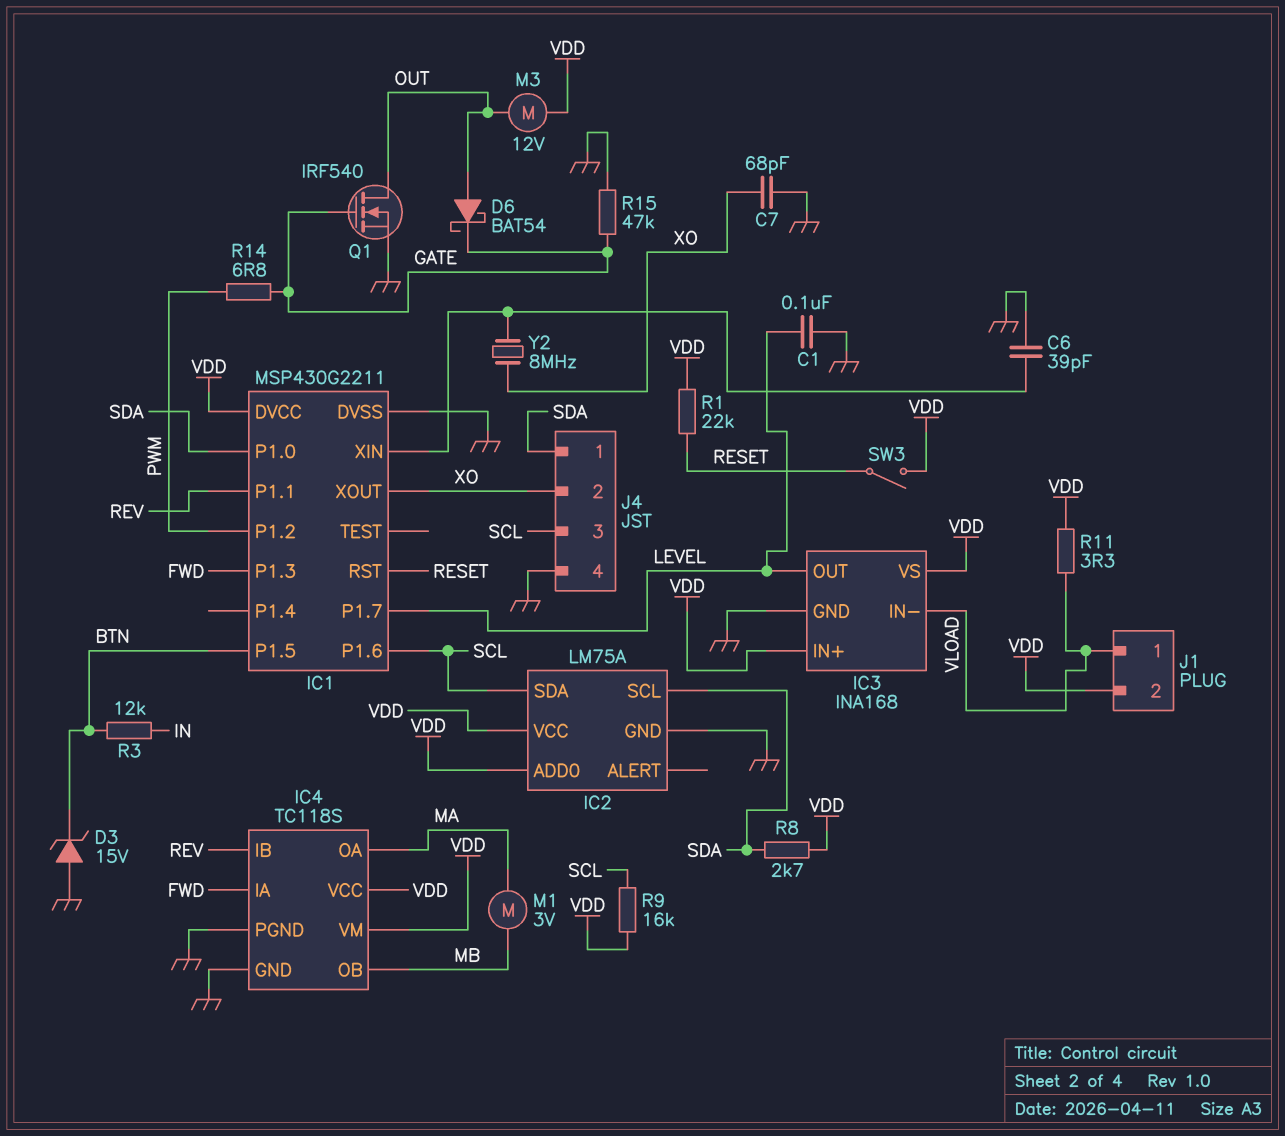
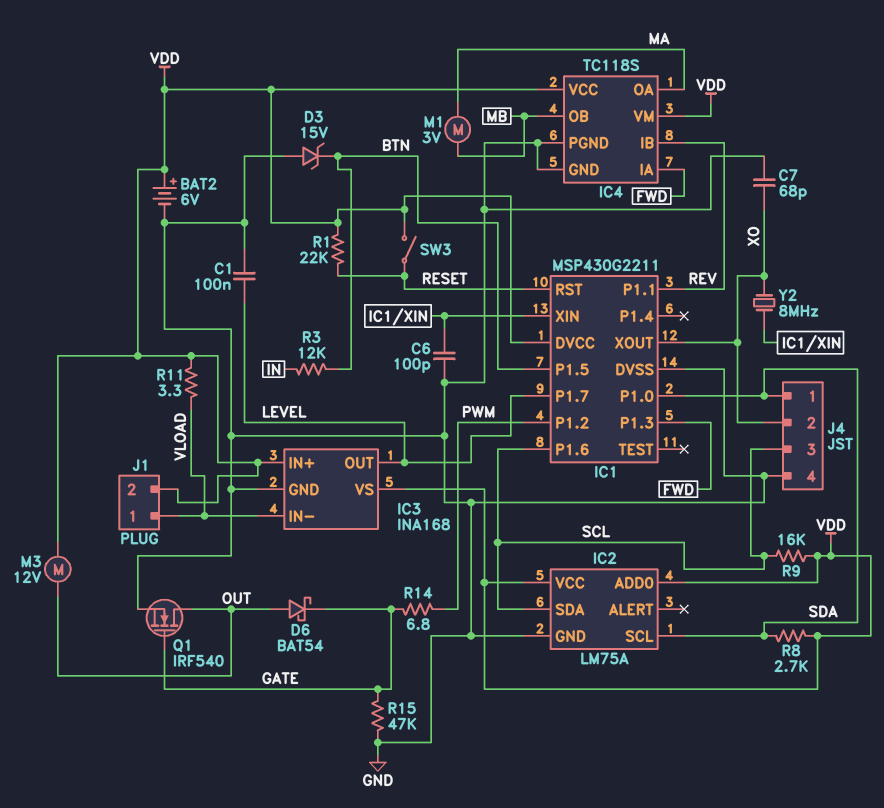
BAT2: none -> 6V (plus VDD, minus GND)
C6: 39pF (GND, IC1/XIN) -> 100pF (GND, IC1/XIN)

